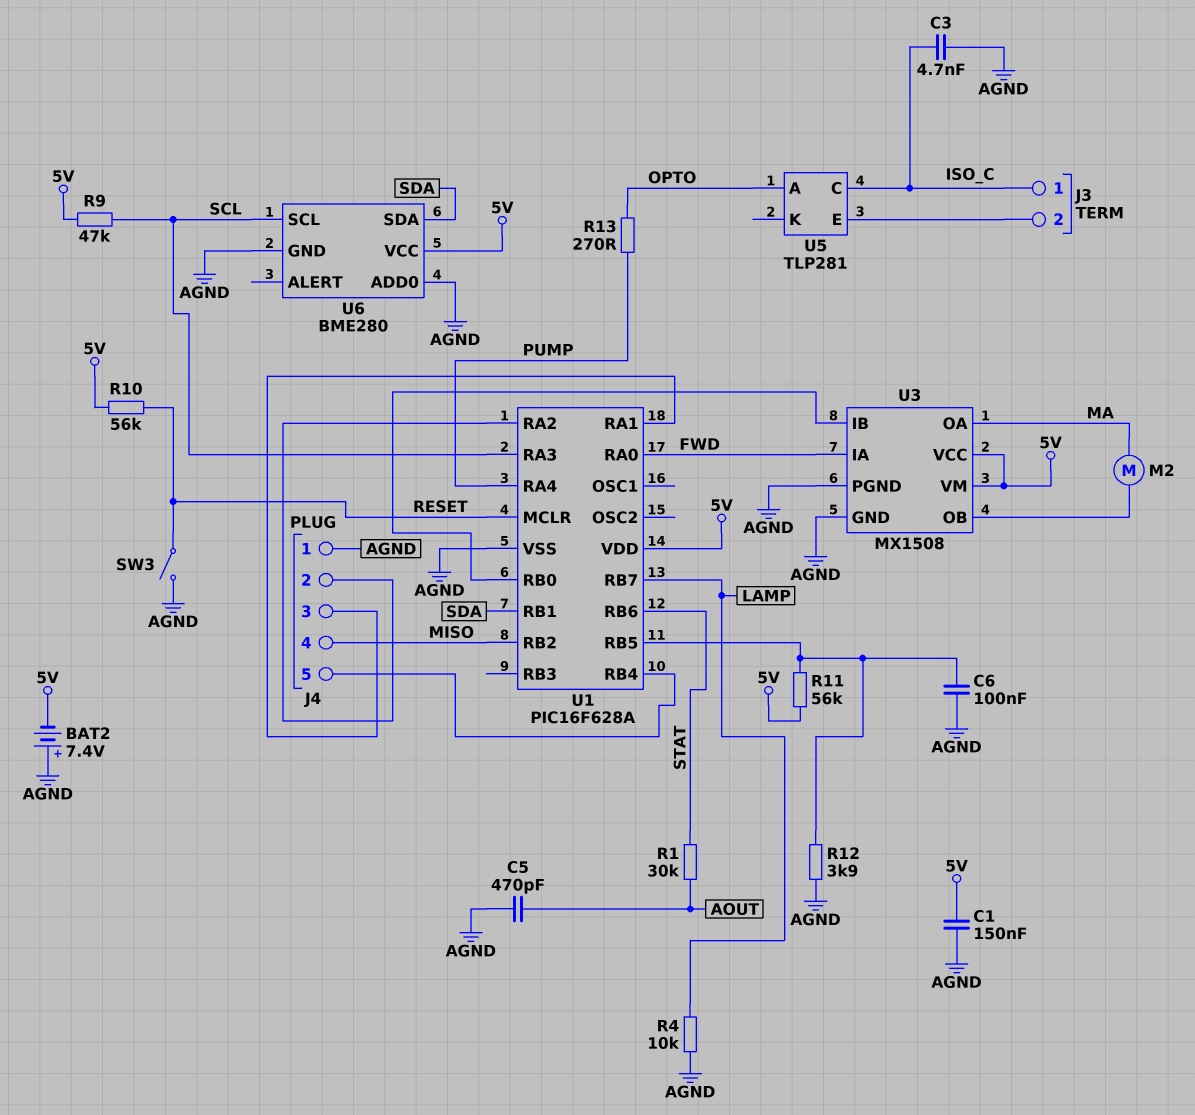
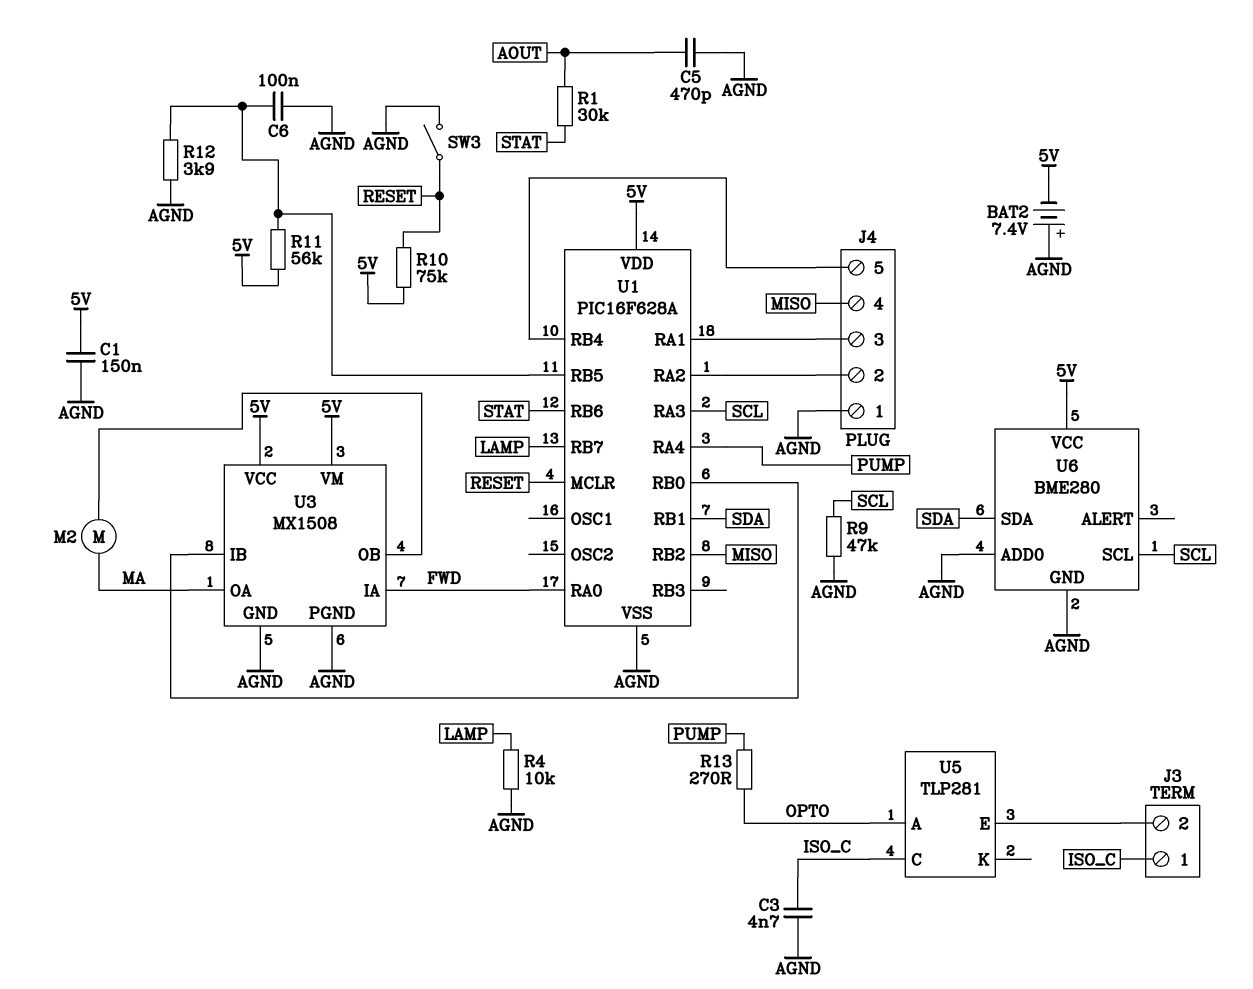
R9: 47k (5V, SCL) -> 47k (AGND, SCL)
R10: 56k (5V, RESET) -> 75k (5V, RESET)

